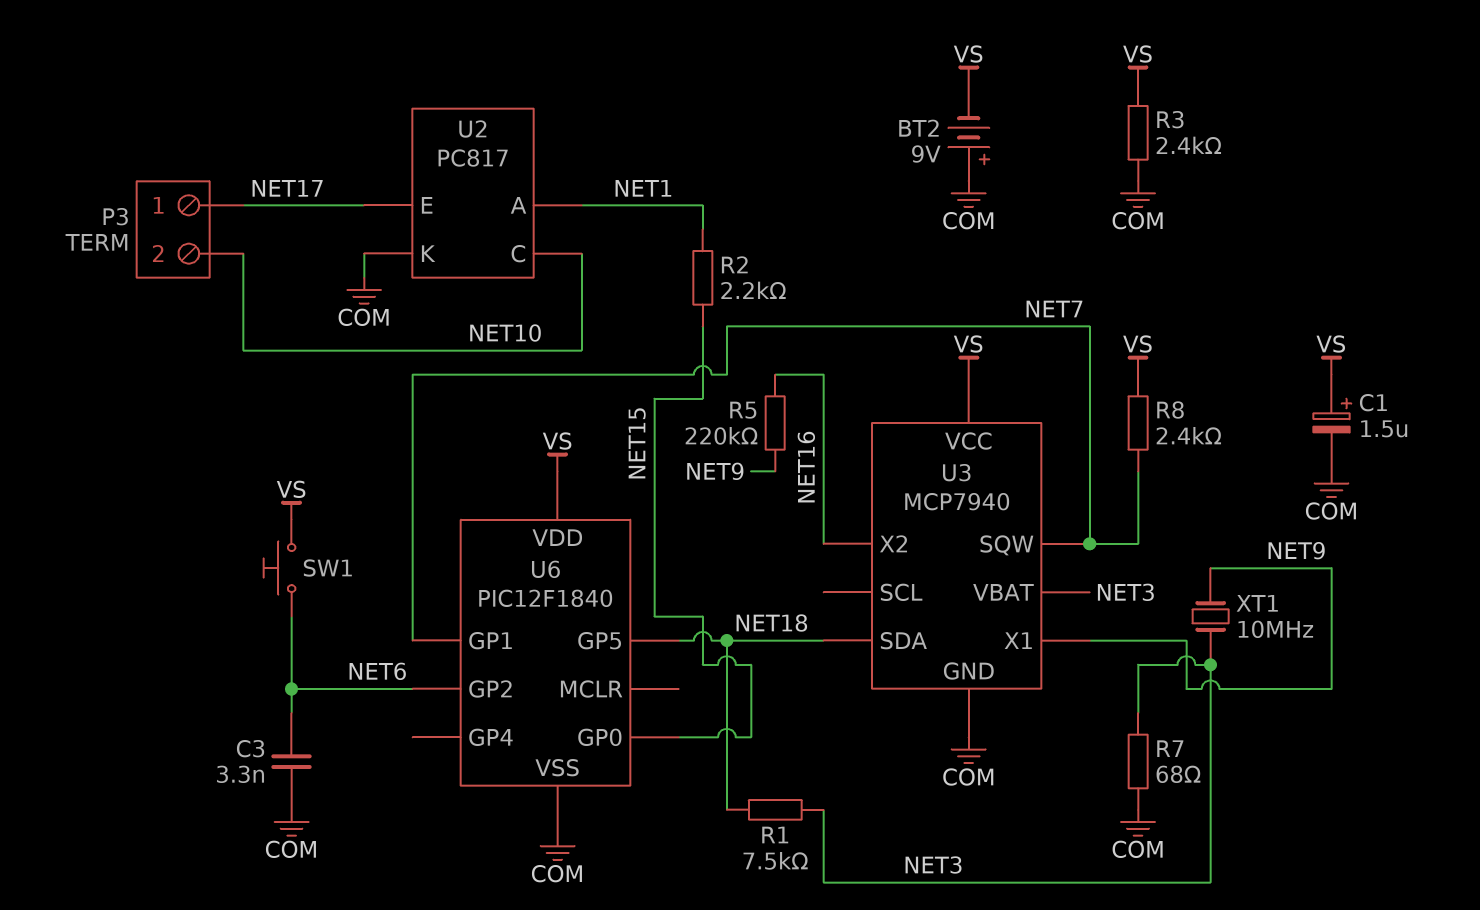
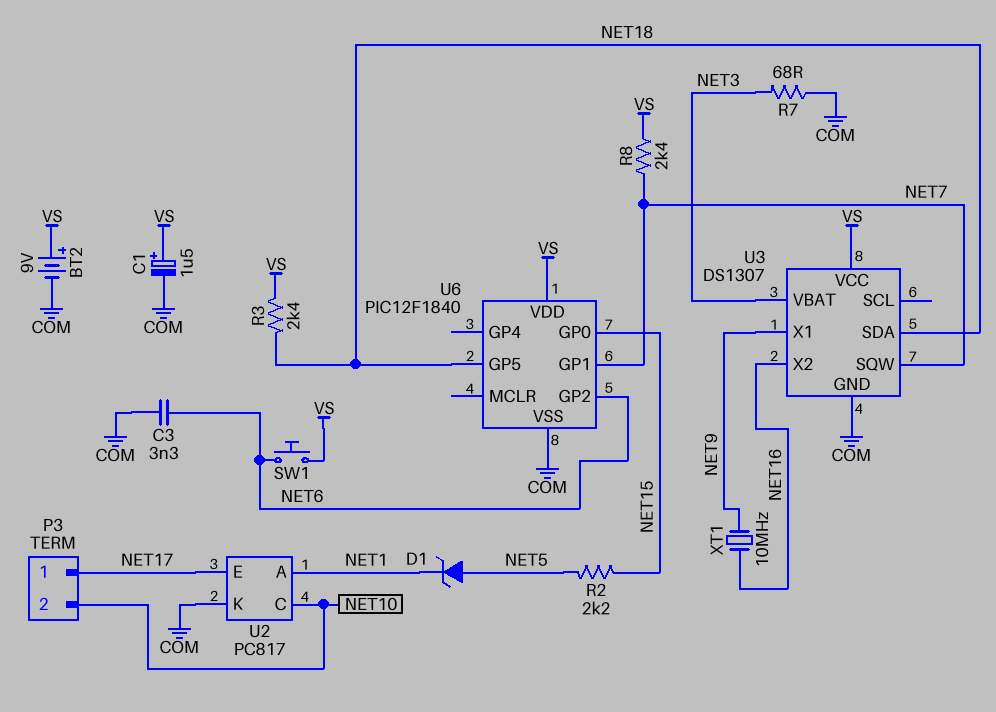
BT2: 9V (plus COM, minus VS) -> 9V (plus VS, minus COM)
D1: none -> zener (A NET5, K NET1)
R1: 7.5k (NET3, NET18) -> none
R2: 2.2k (NET1, NET15) -> 2.2k (NET5, NET15)
R3: 2.4k (COM, VS) -> 2.4k (NET18, VS)
R5: 220k (NET9, NET16) -> none
U3: MCP7940 -> DS1307
XT1: 10MHz (NET3, NET9) -> 10MHz (NET9, NET16)

